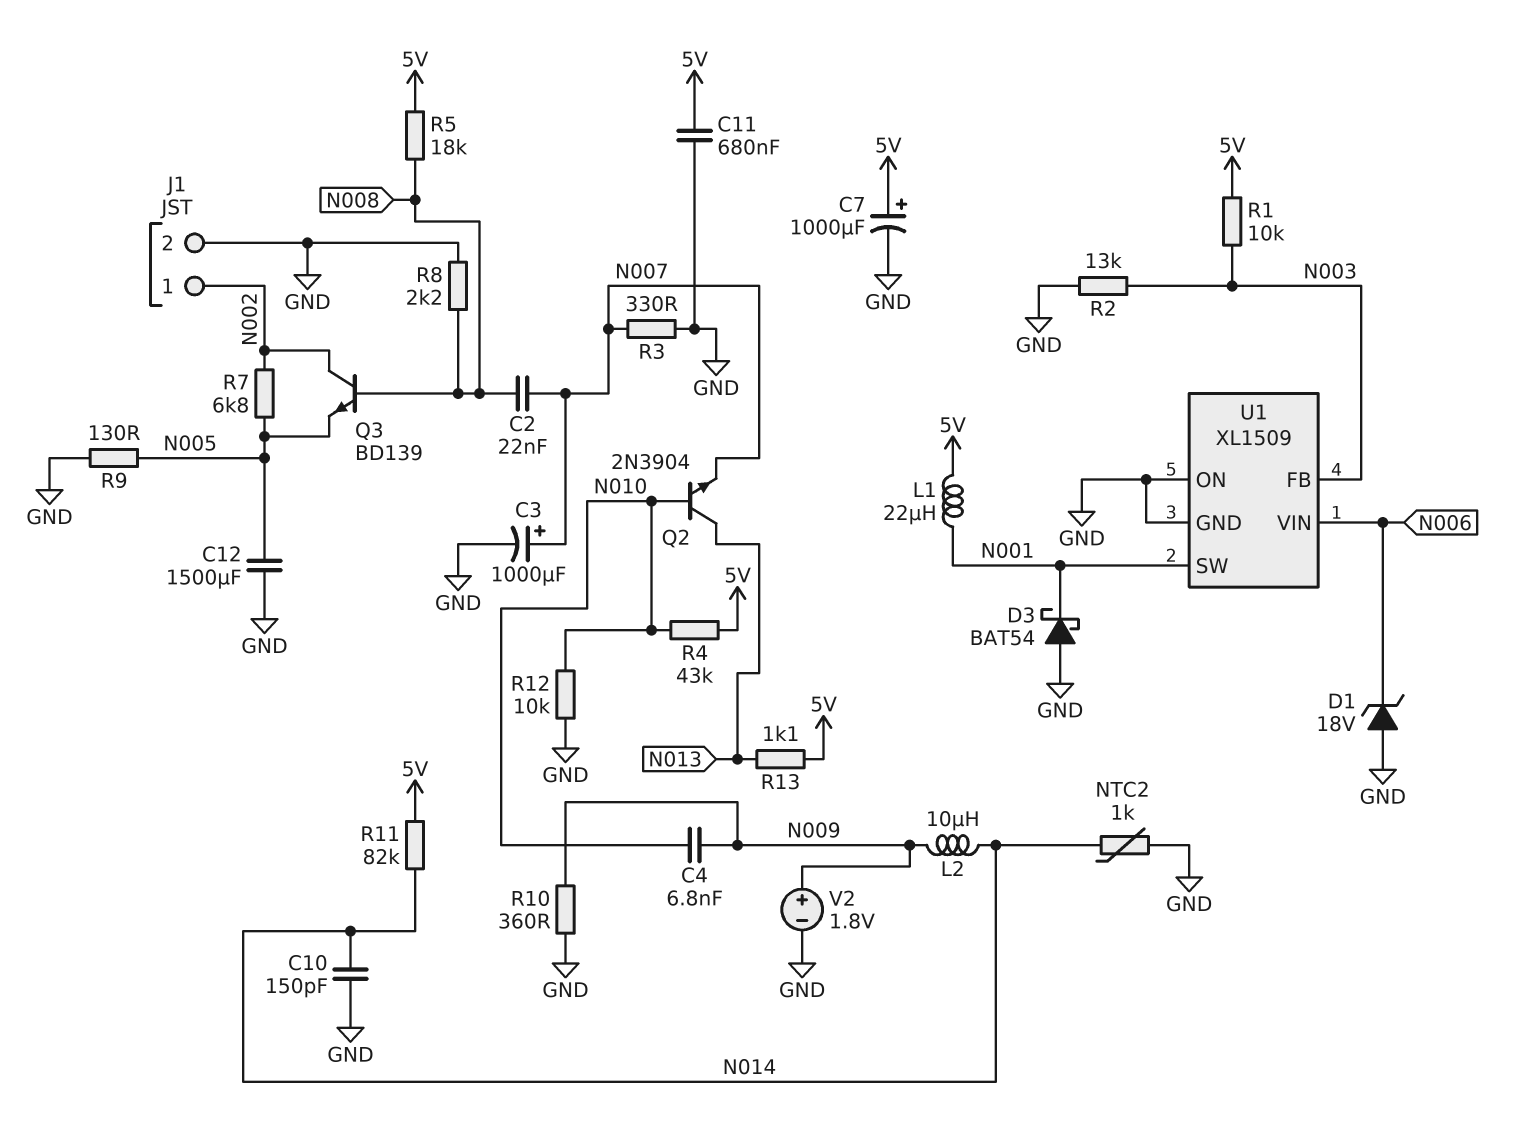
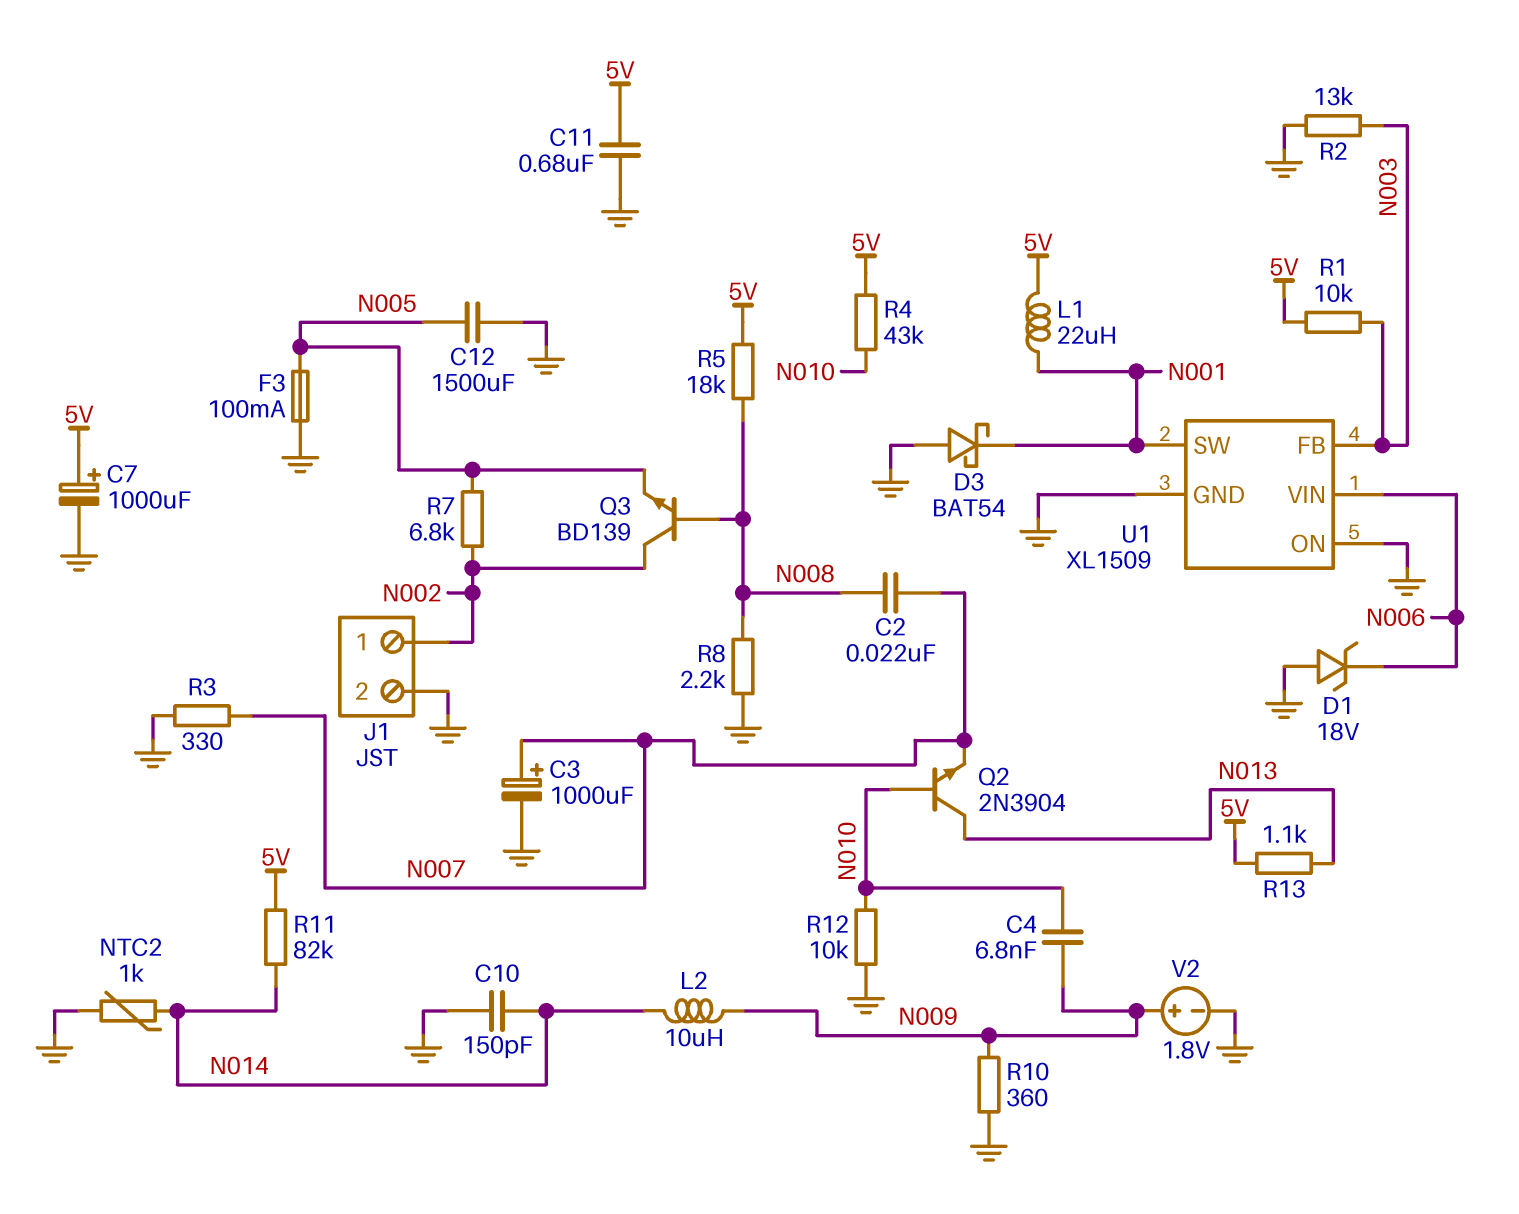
F3: none -> 100mA (GND, N005)
R9: 130 (GND, N005) -> none

